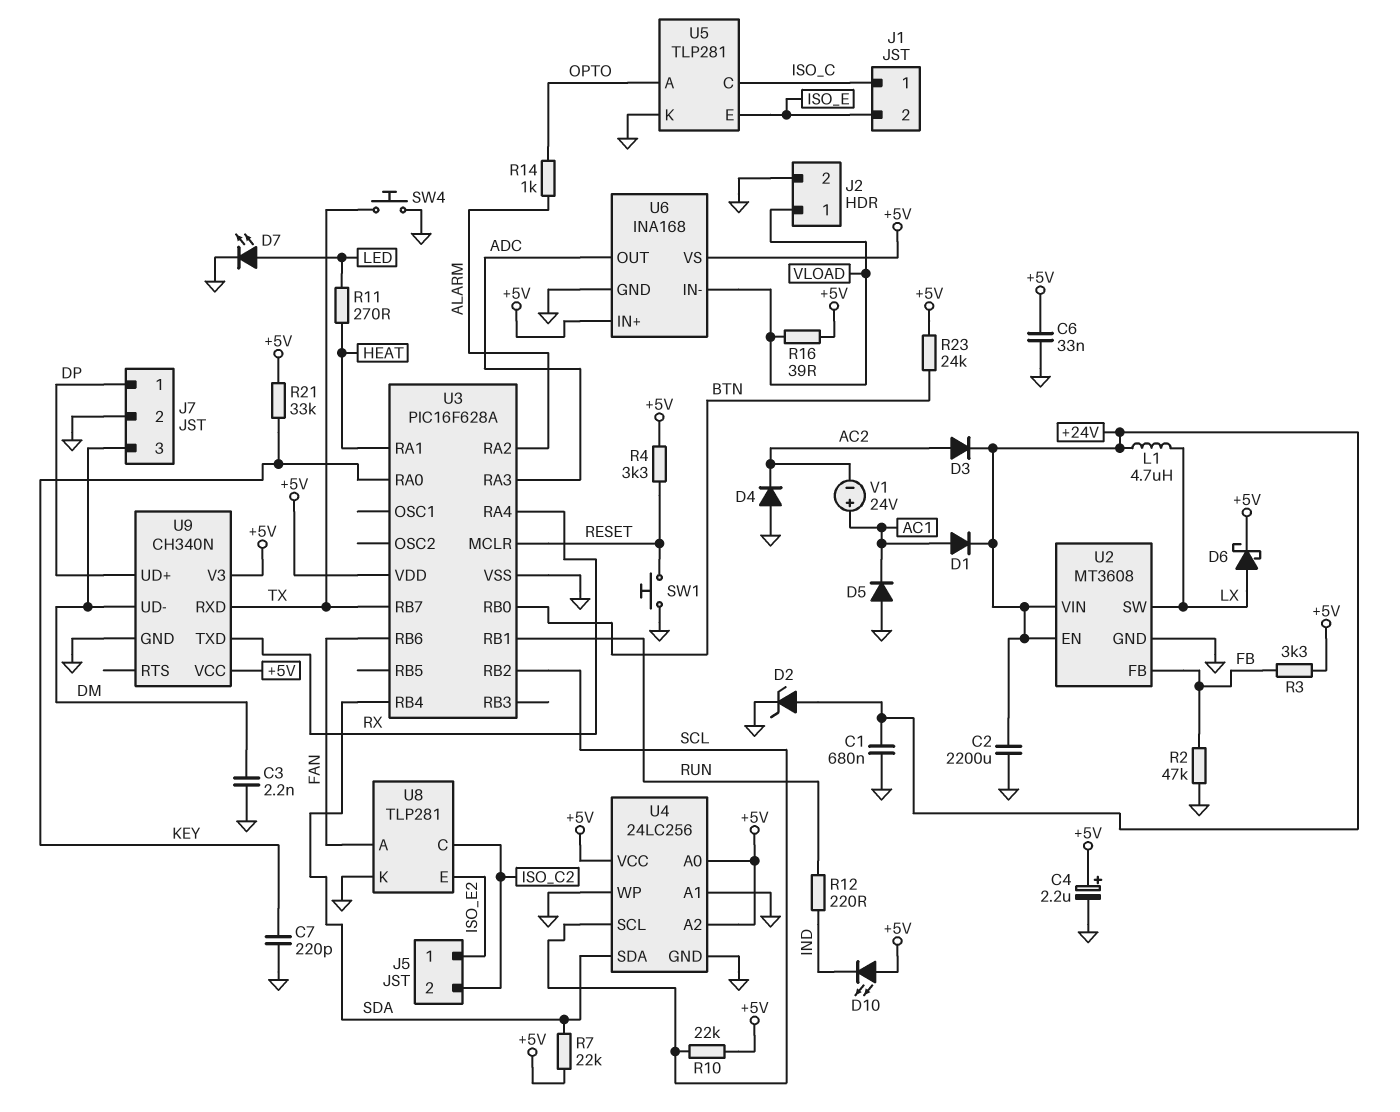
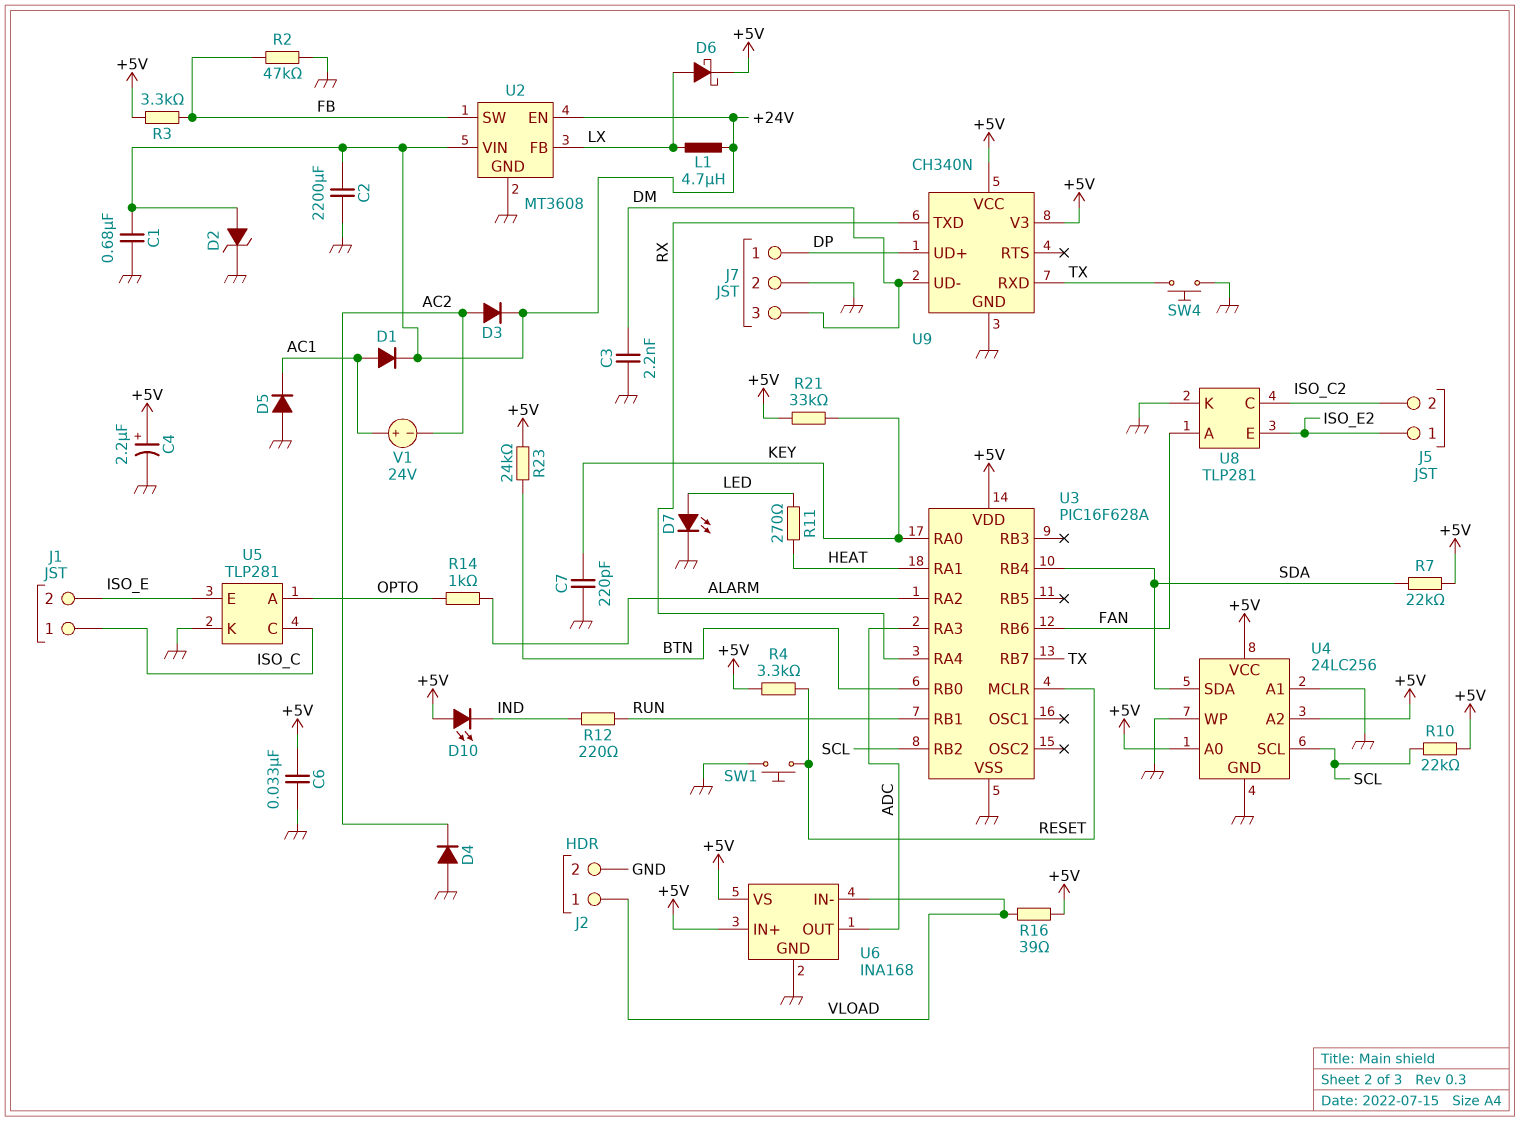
U2 pin FB: FB -> LX
U2 pin SW: LX -> FB

